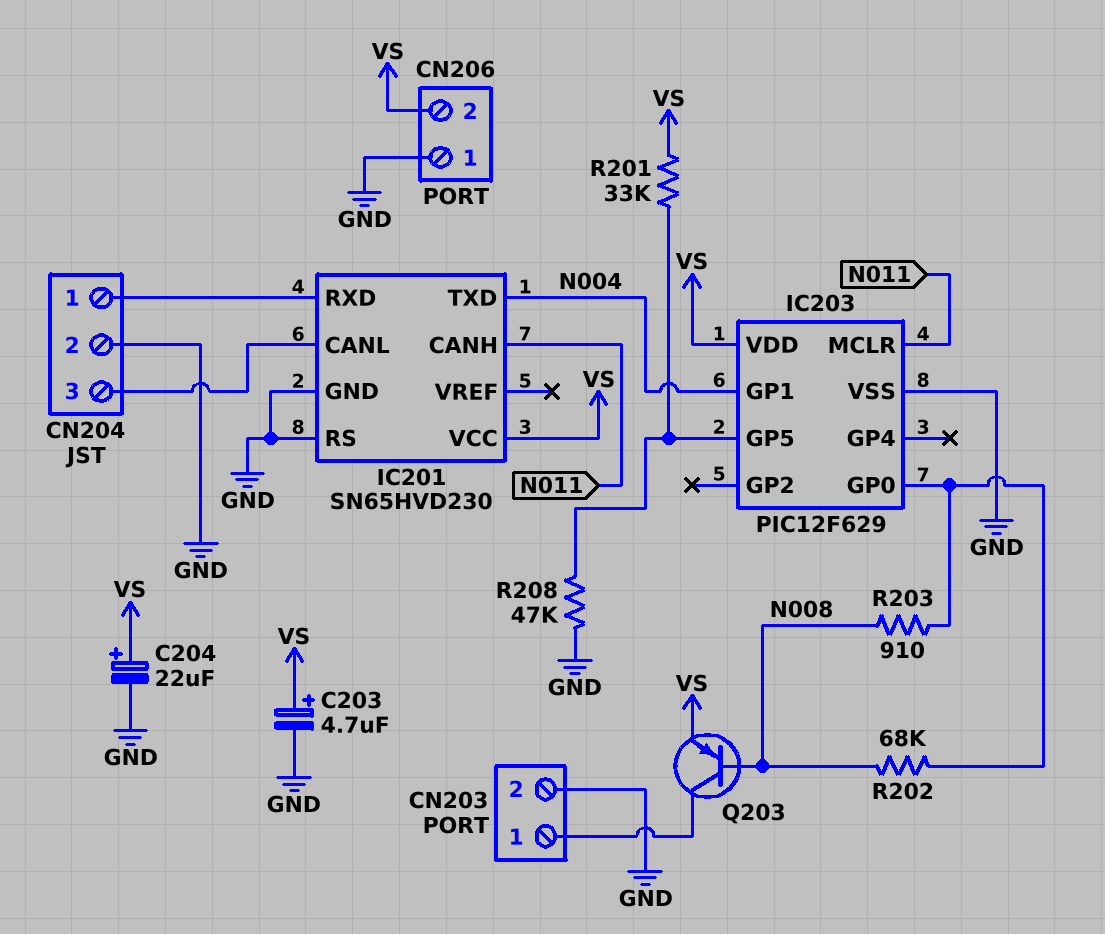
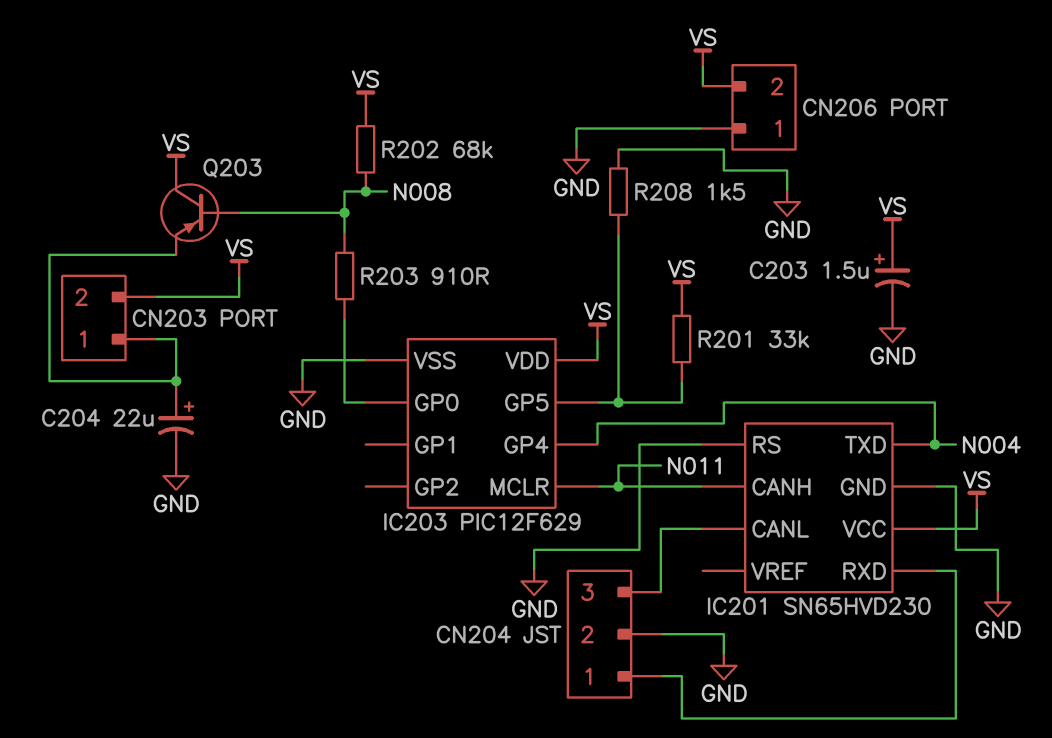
C203: 4.7uF (plus VS, minus GND) -> 1.5uF (plus VS, minus GND)
C204: 22uF (plus VS, minus GND) -> 22uF (plus CN203/1, minus GND)
CN203 pin 2: GND -> VS
IC203 pin GP1: N004 -> none
IC203 pin GP4: none -> N004
Q203: PNP (B N008, C CN203/1, E VS) -> PNP (B N008, C VS, E CN203/1)
R202: 68k (IC203/GP0, N008) -> 68k (N008, VS)
R208: 47k (GND, IC203/GP5) -> 1.5k (GND, IC203/GP5)

